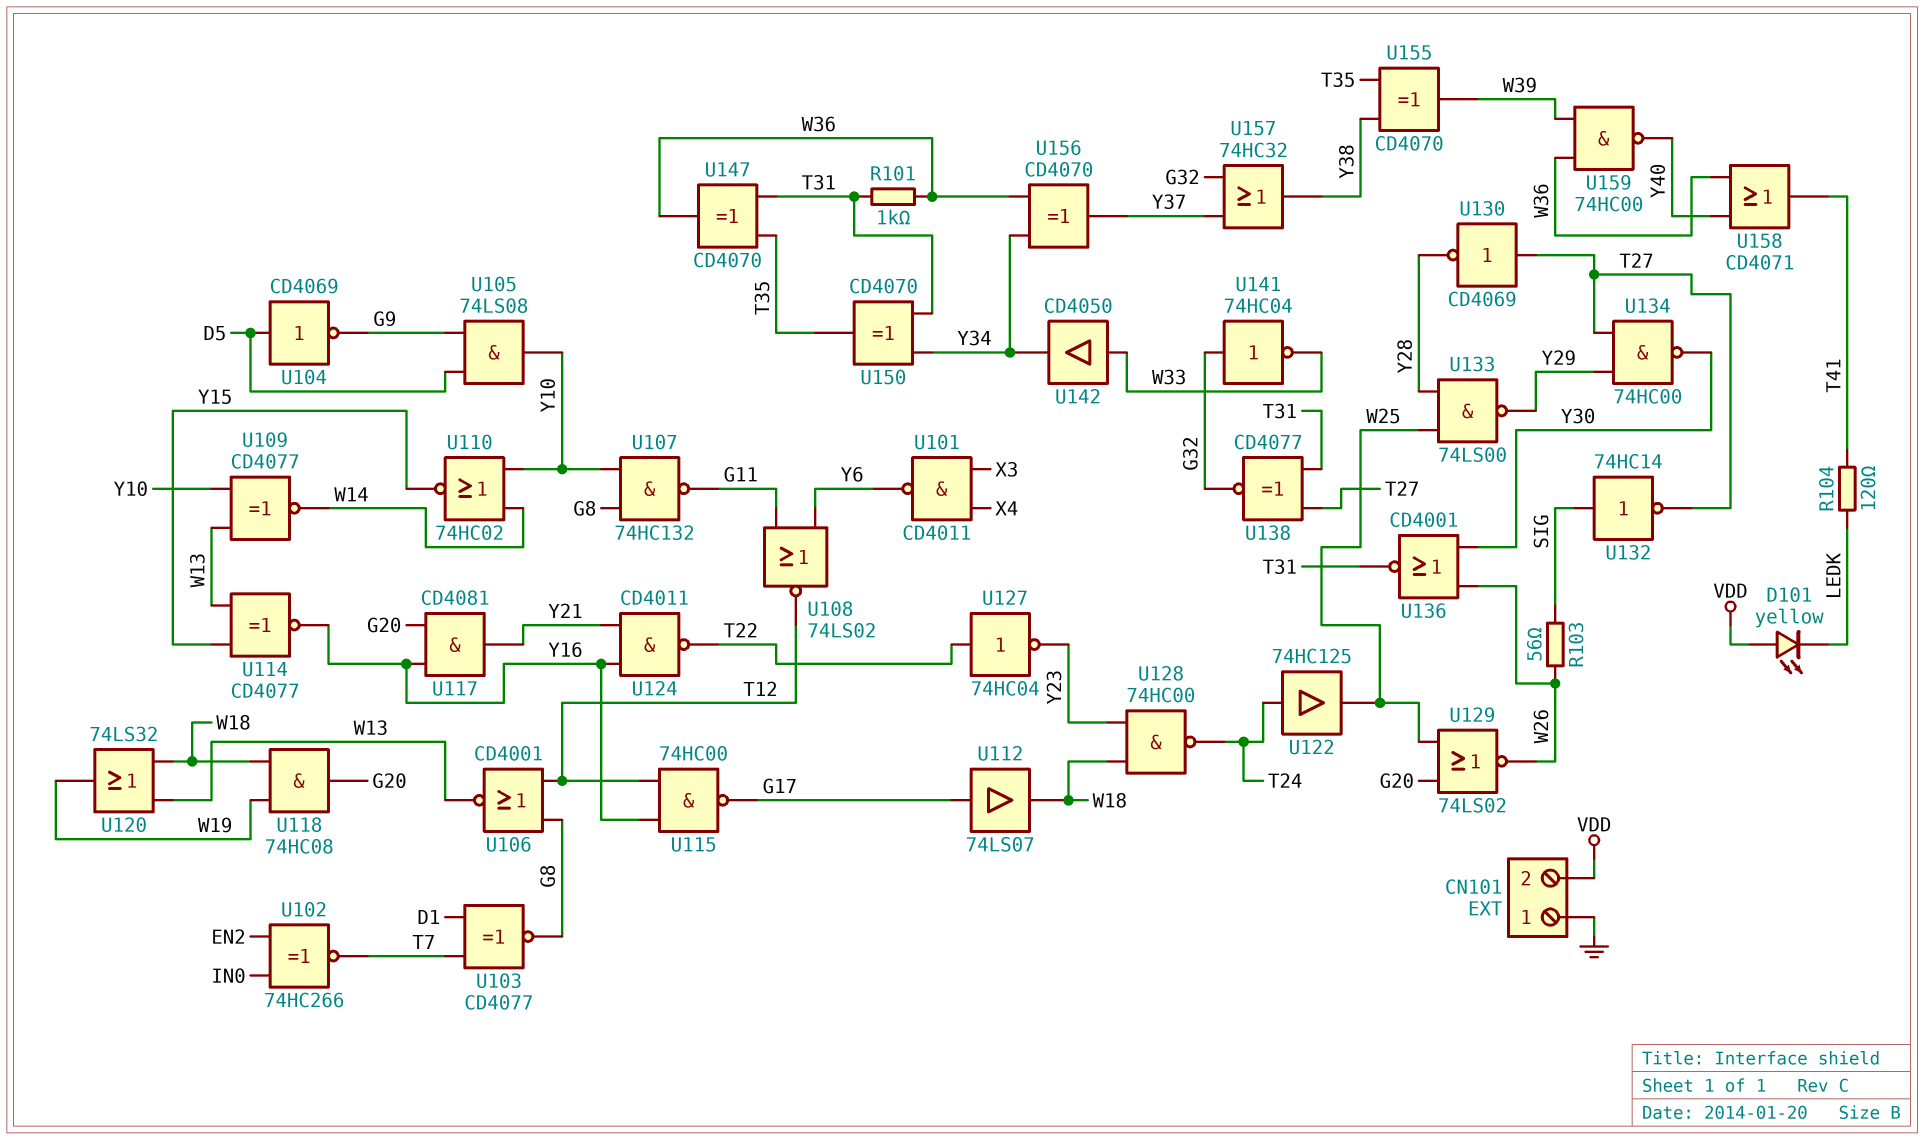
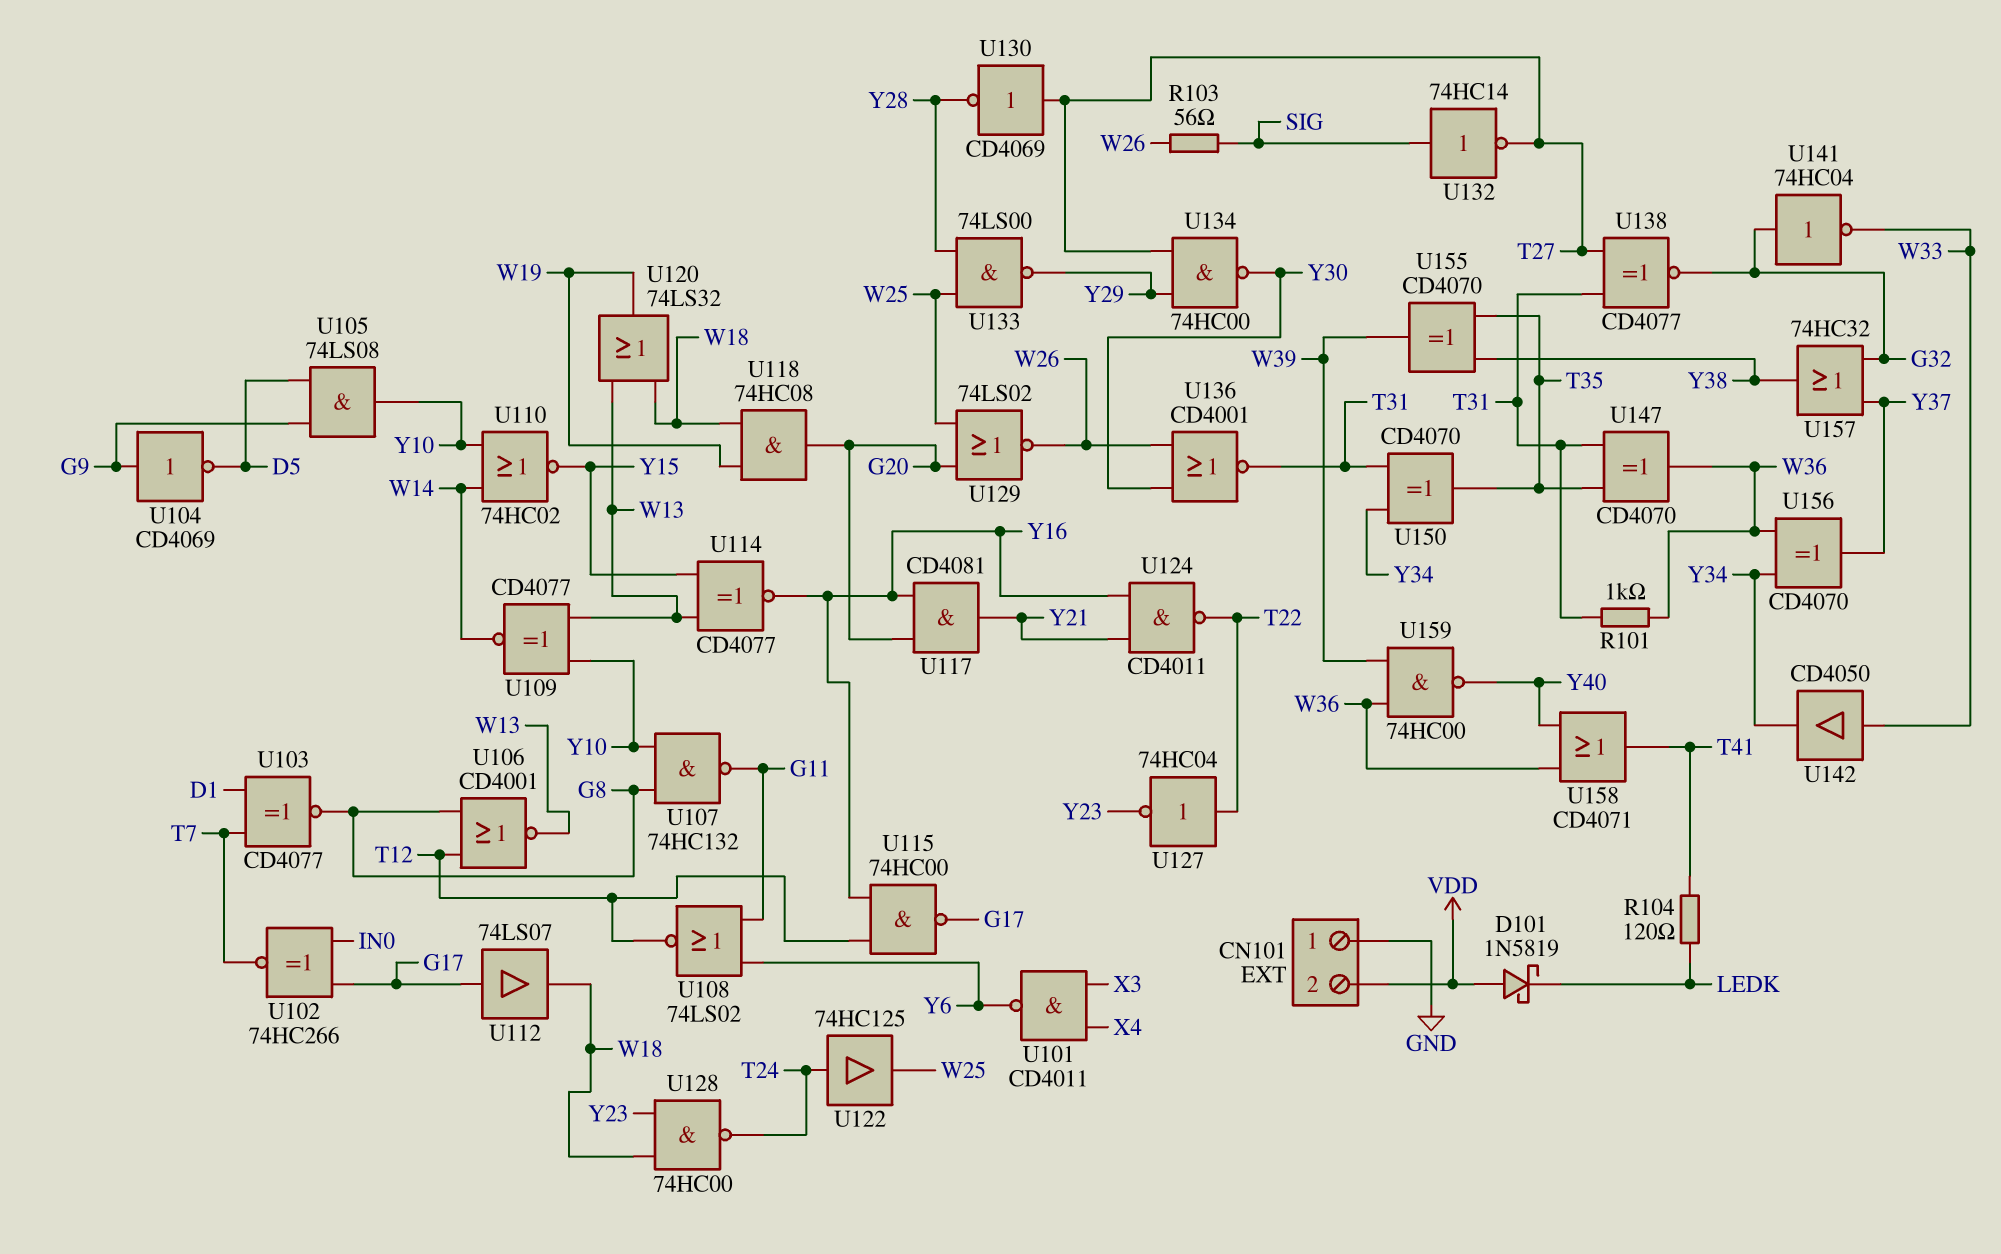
D101: LED yellow (A VDD, K LEDK) -> schottky 1N5819 (A VDD, K LEDK)
U102: XNOR 74HC266 (in EN2, in IN0, out T7) -> XNOR 74HC266 (in G17, in IN0, out T7)
U104: NOT CD4069 (in D5, out G9) -> NOT CD4069 (in G9, out D5)

